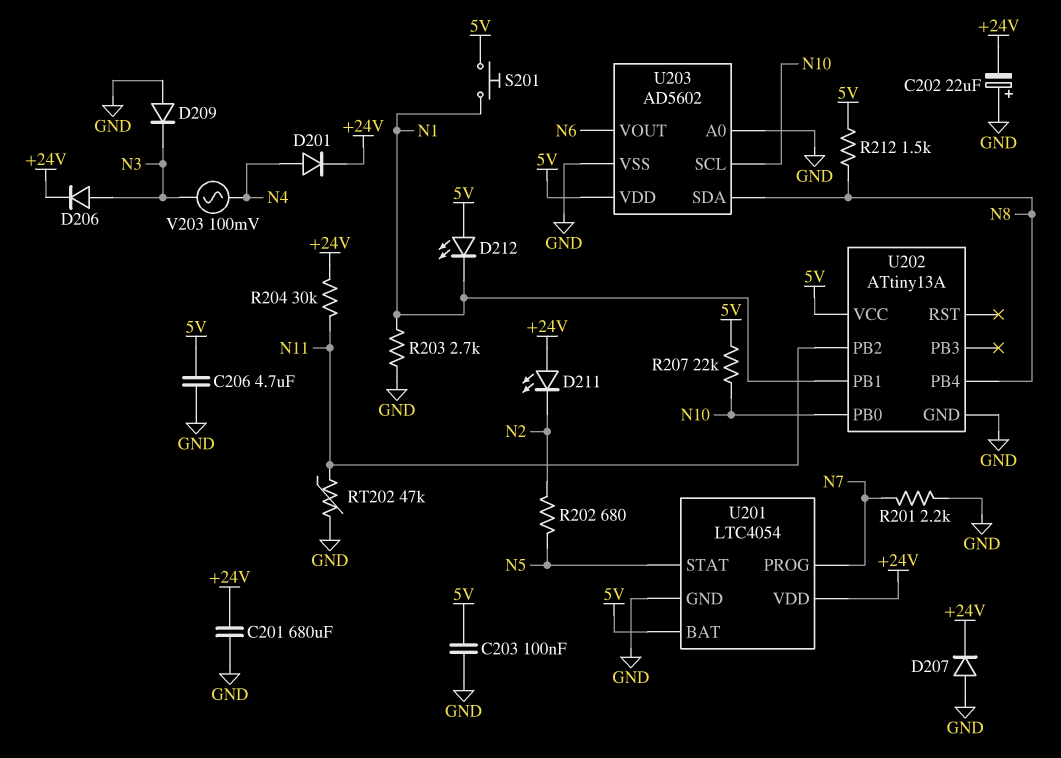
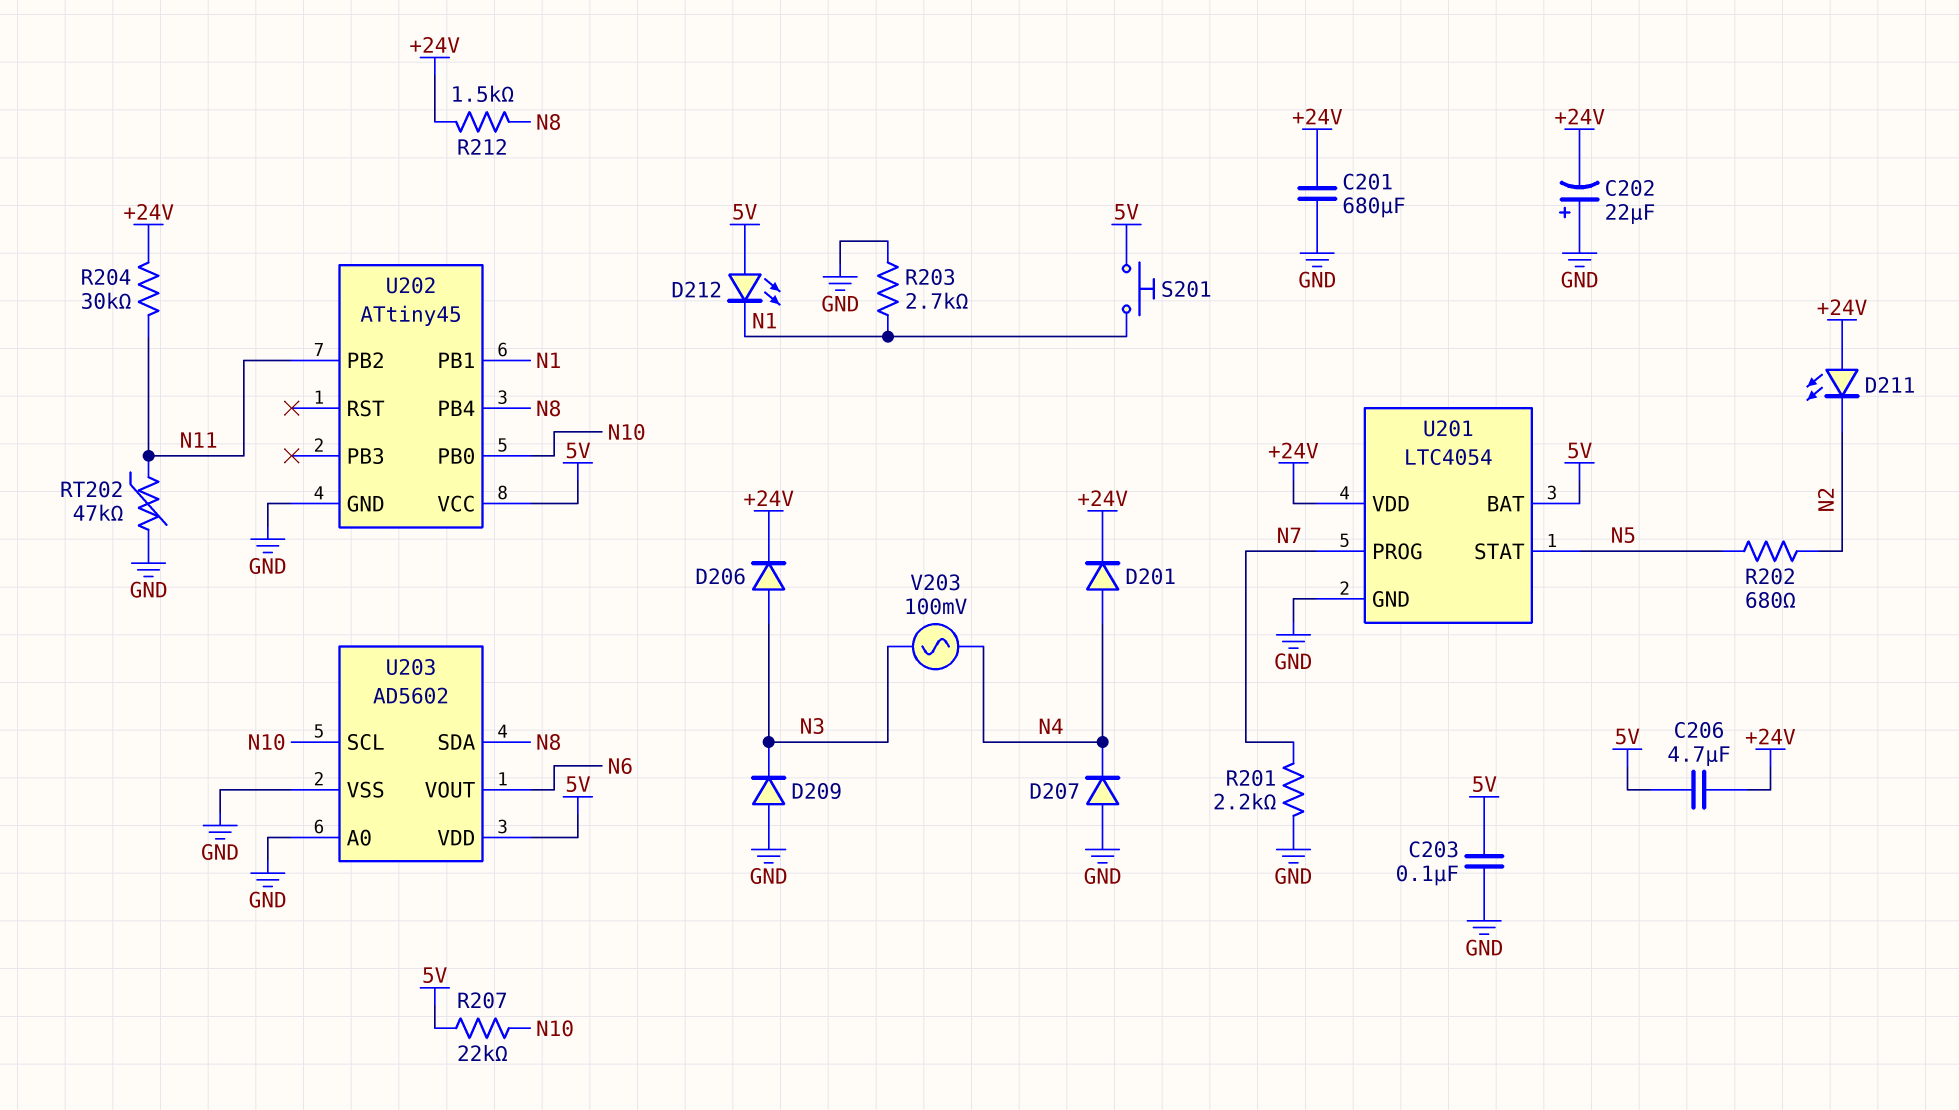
C206: 4.7uF (5V, GND) -> 4.7uF (+24V, 5V)
D207: diode (A GND, K +24V) -> diode (A GND, K N4)
R212: 1.5k (5V, N8) -> 1.5k (+24V, N8)
U202: ATtiny13A -> ATtiny45

